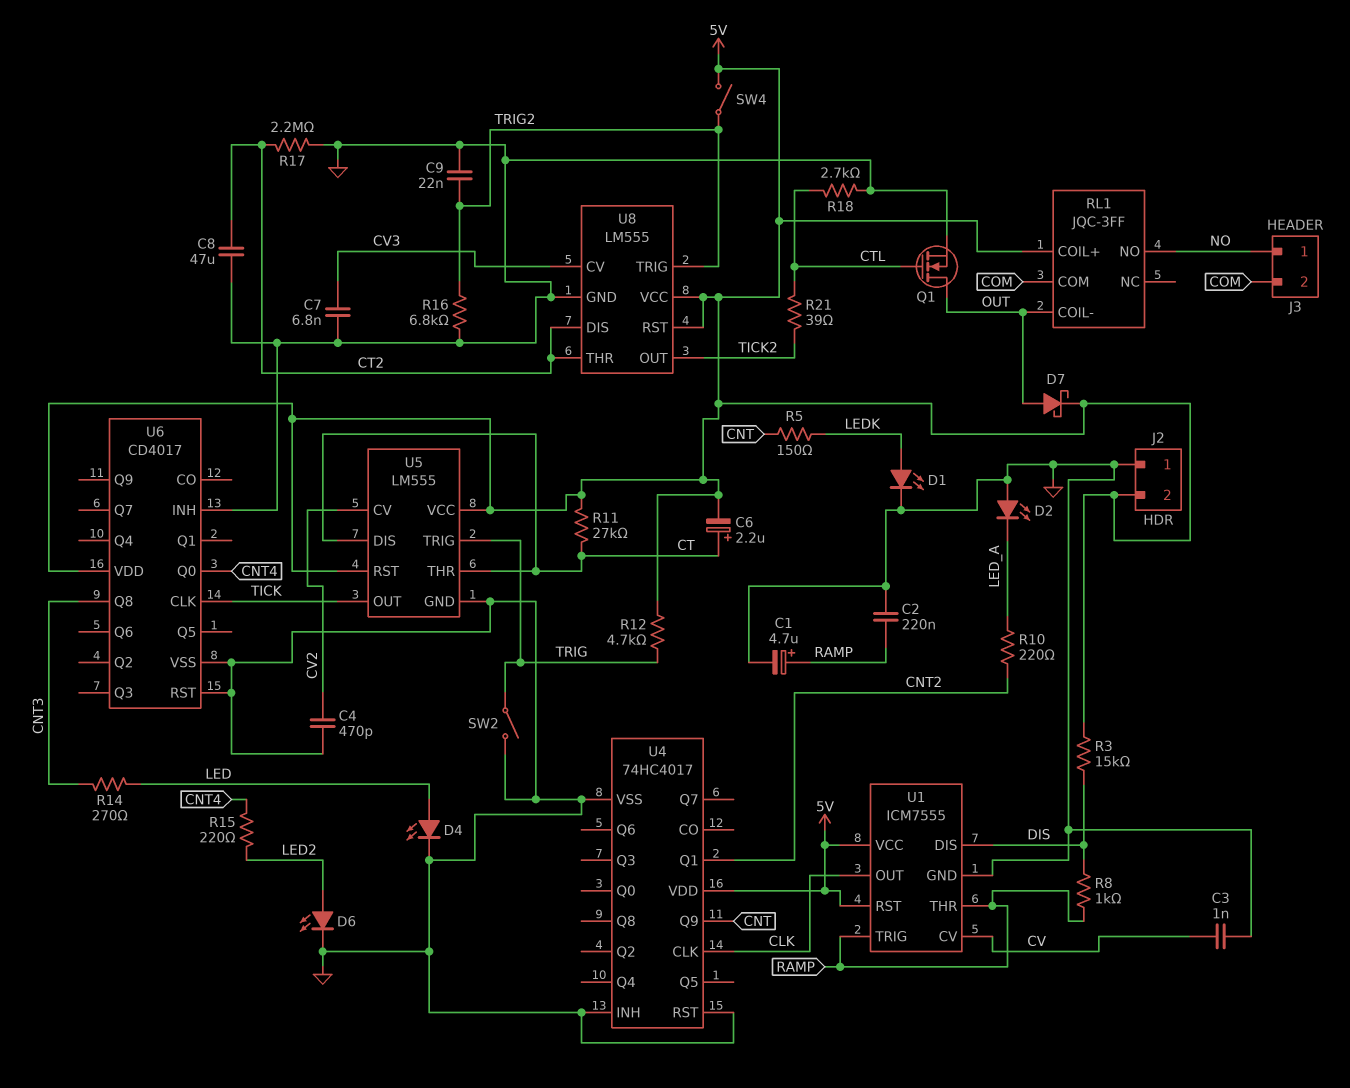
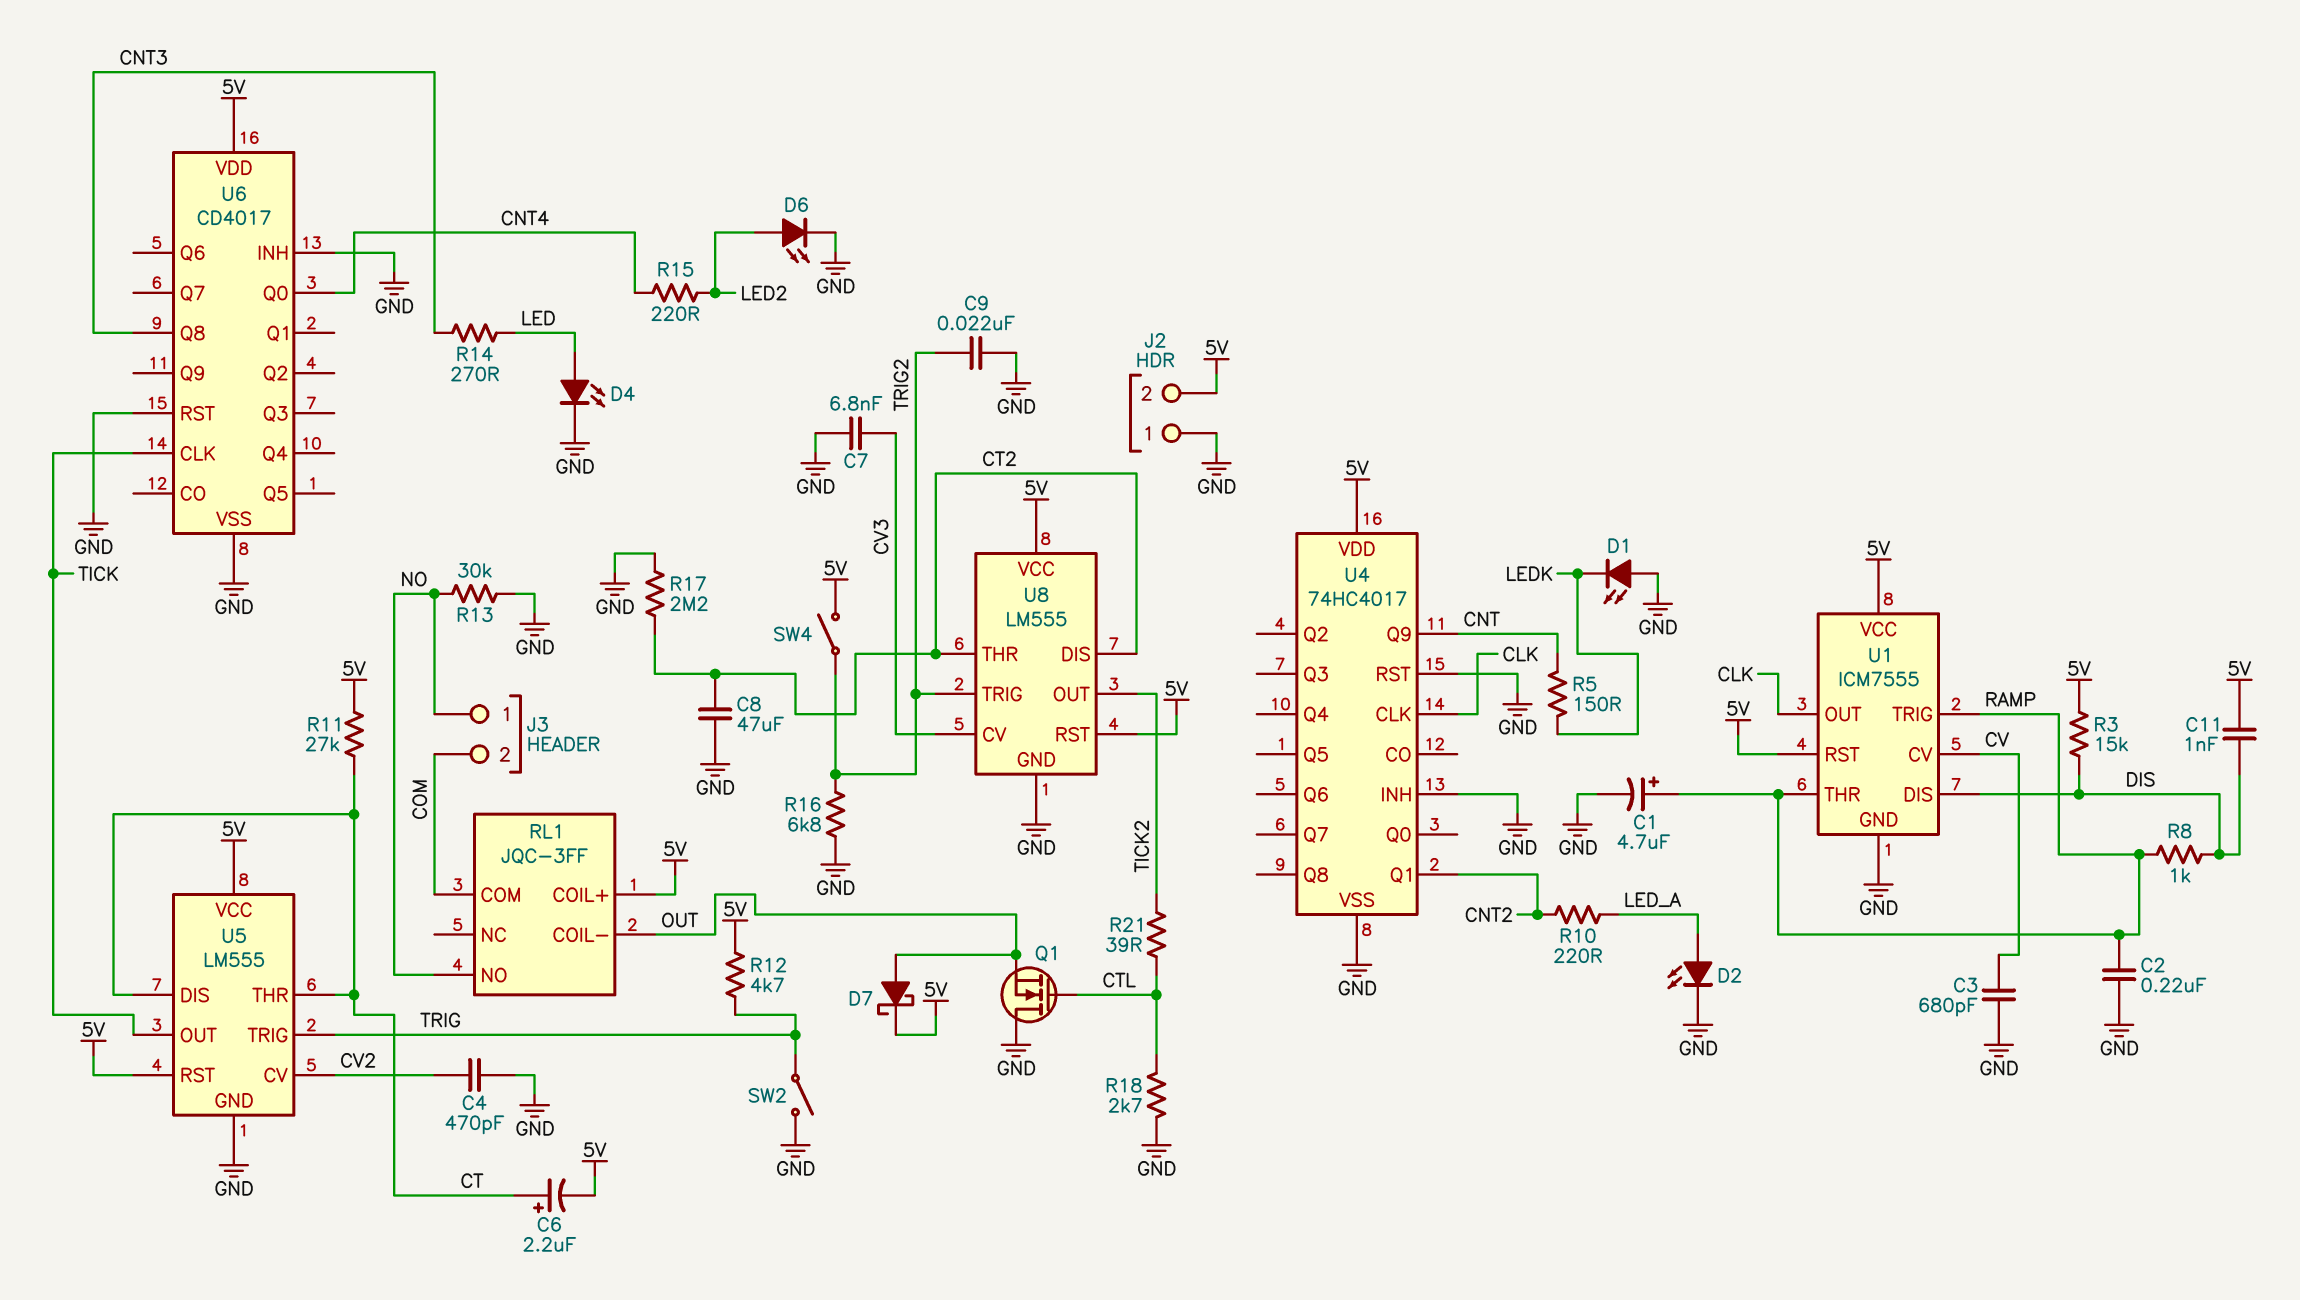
C3: 1nF (CV, GND) -> 680pF (CV, GND)
C11: none -> 1nF (5V, DIS)
D1: LED (A LEDK, K GND) -> LED (A GND, K LEDK)
D2: LED (A GND, K LED_A) -> LED (A LED_A, K GND)
Q1: NMOS (G CTL, D OUT, S GND) -> NMOS (G CTL, D GND, S OUT)
R13: none -> 30k (GND, NO)

